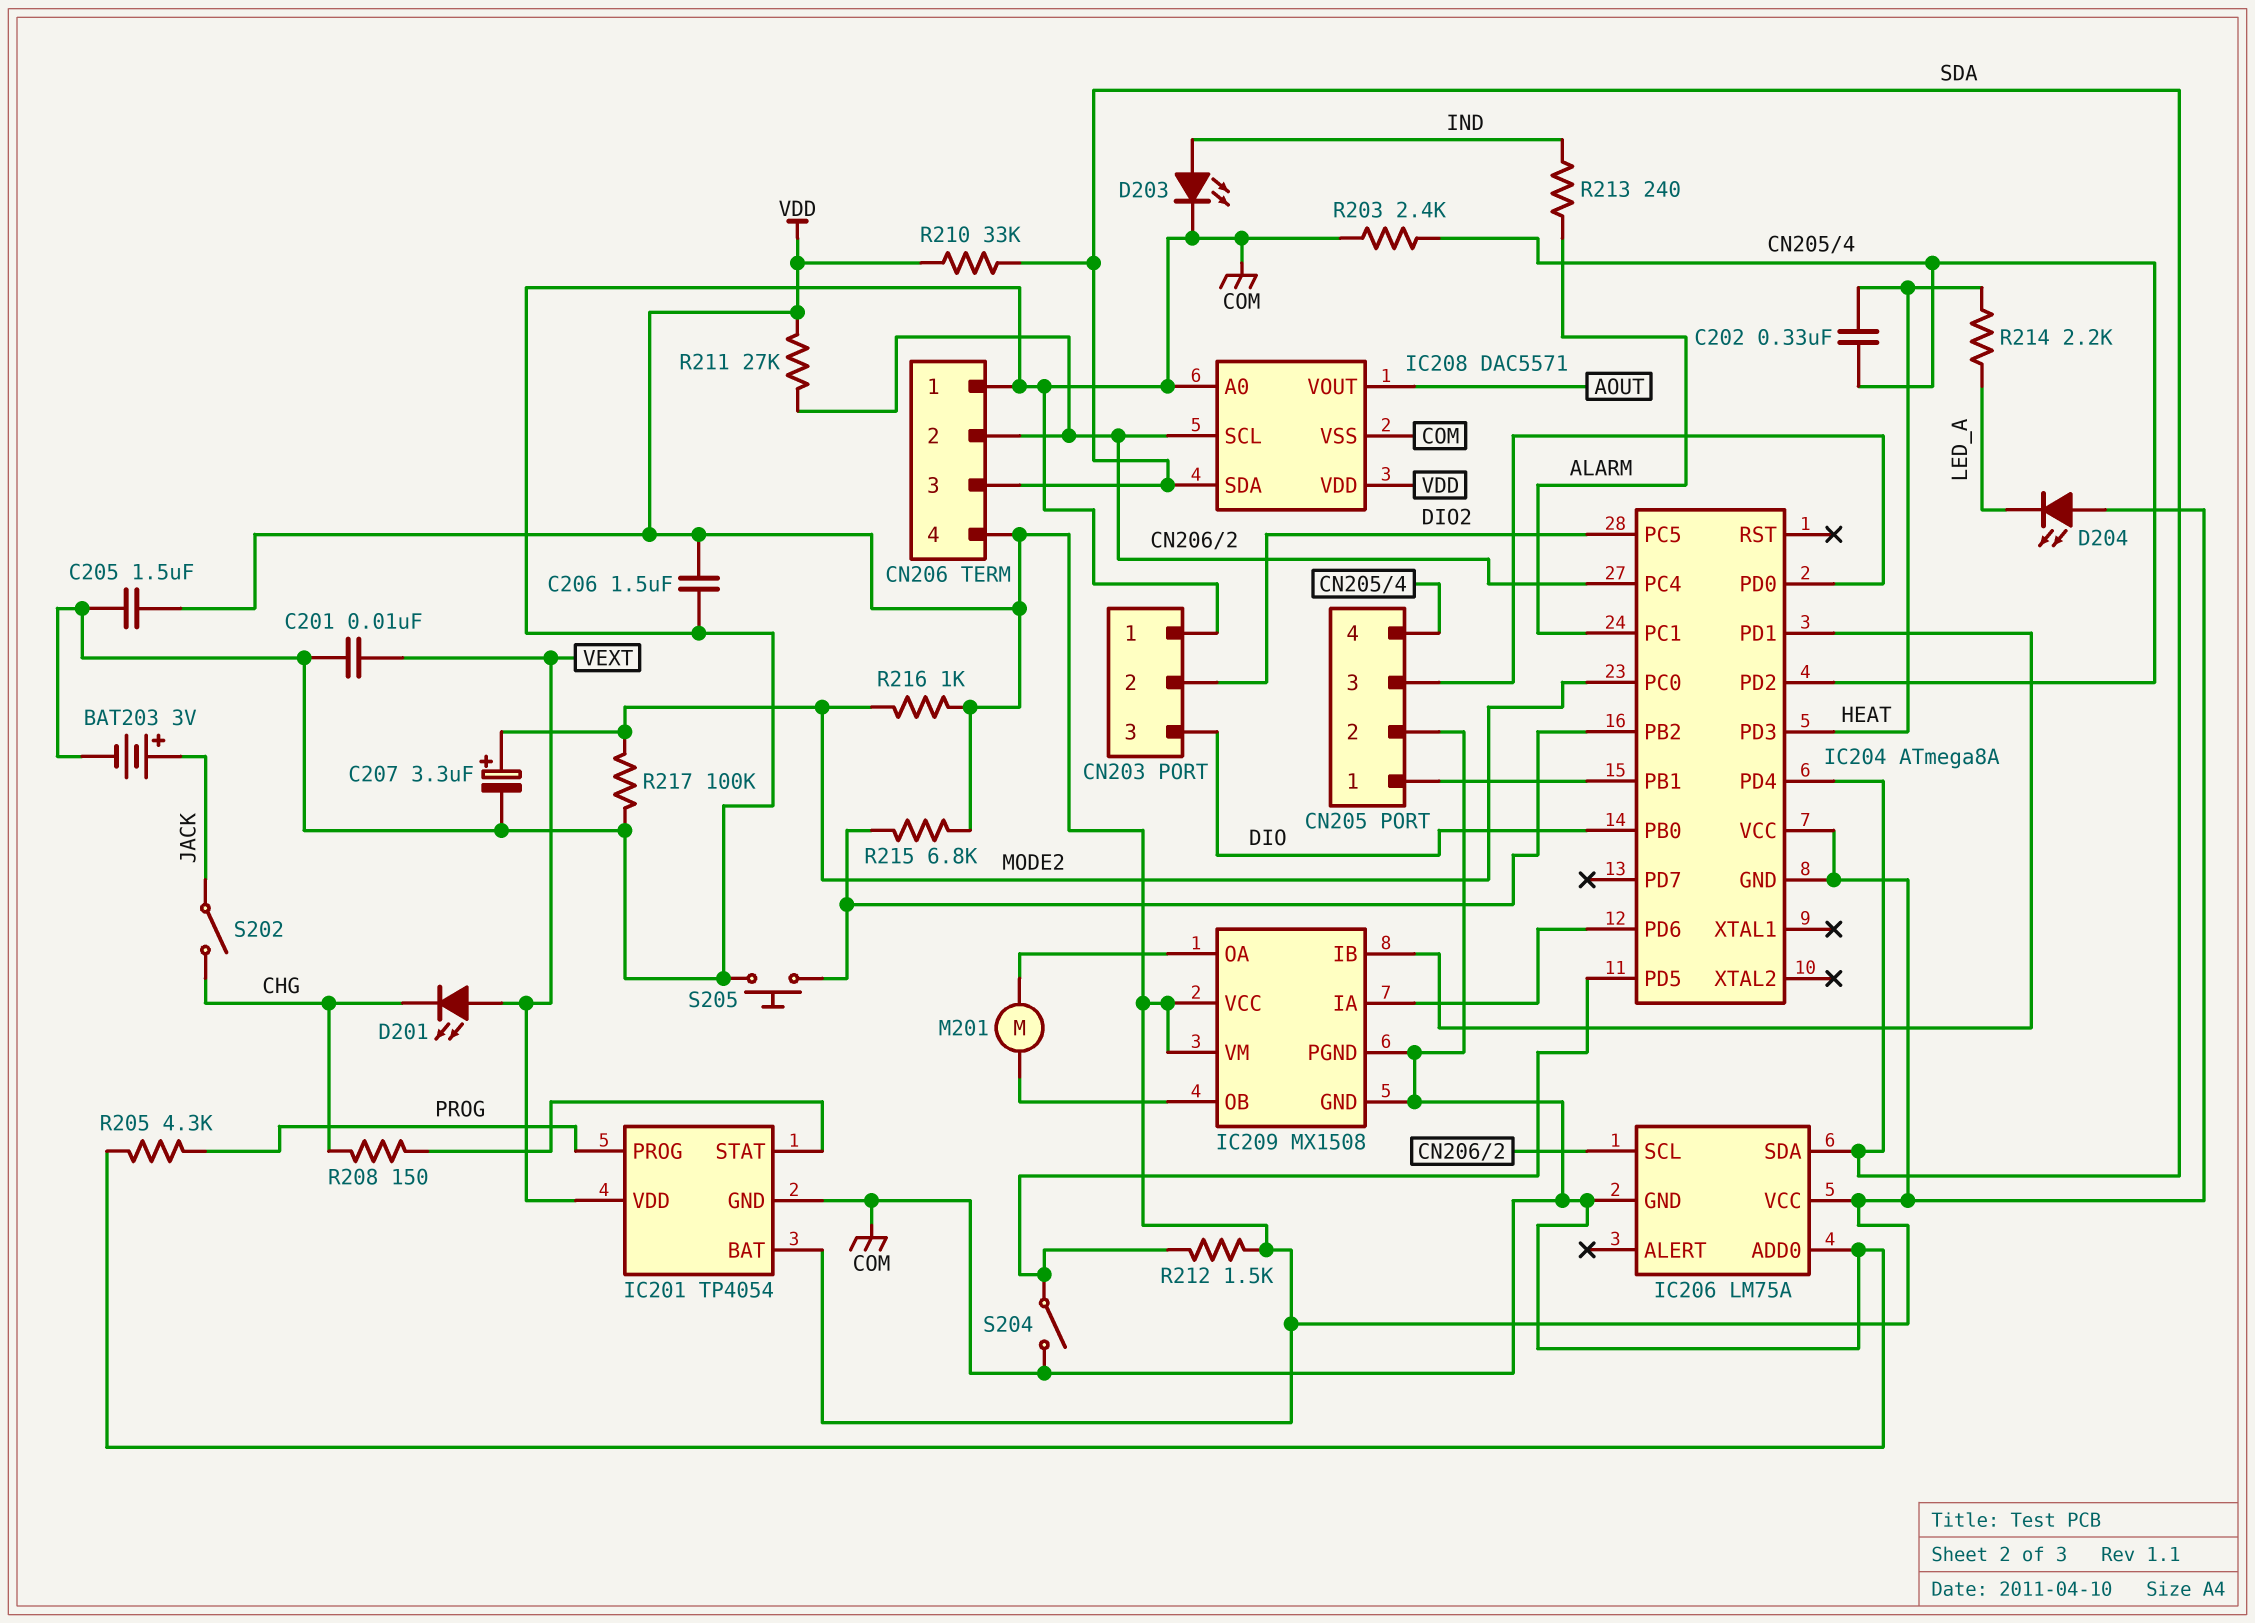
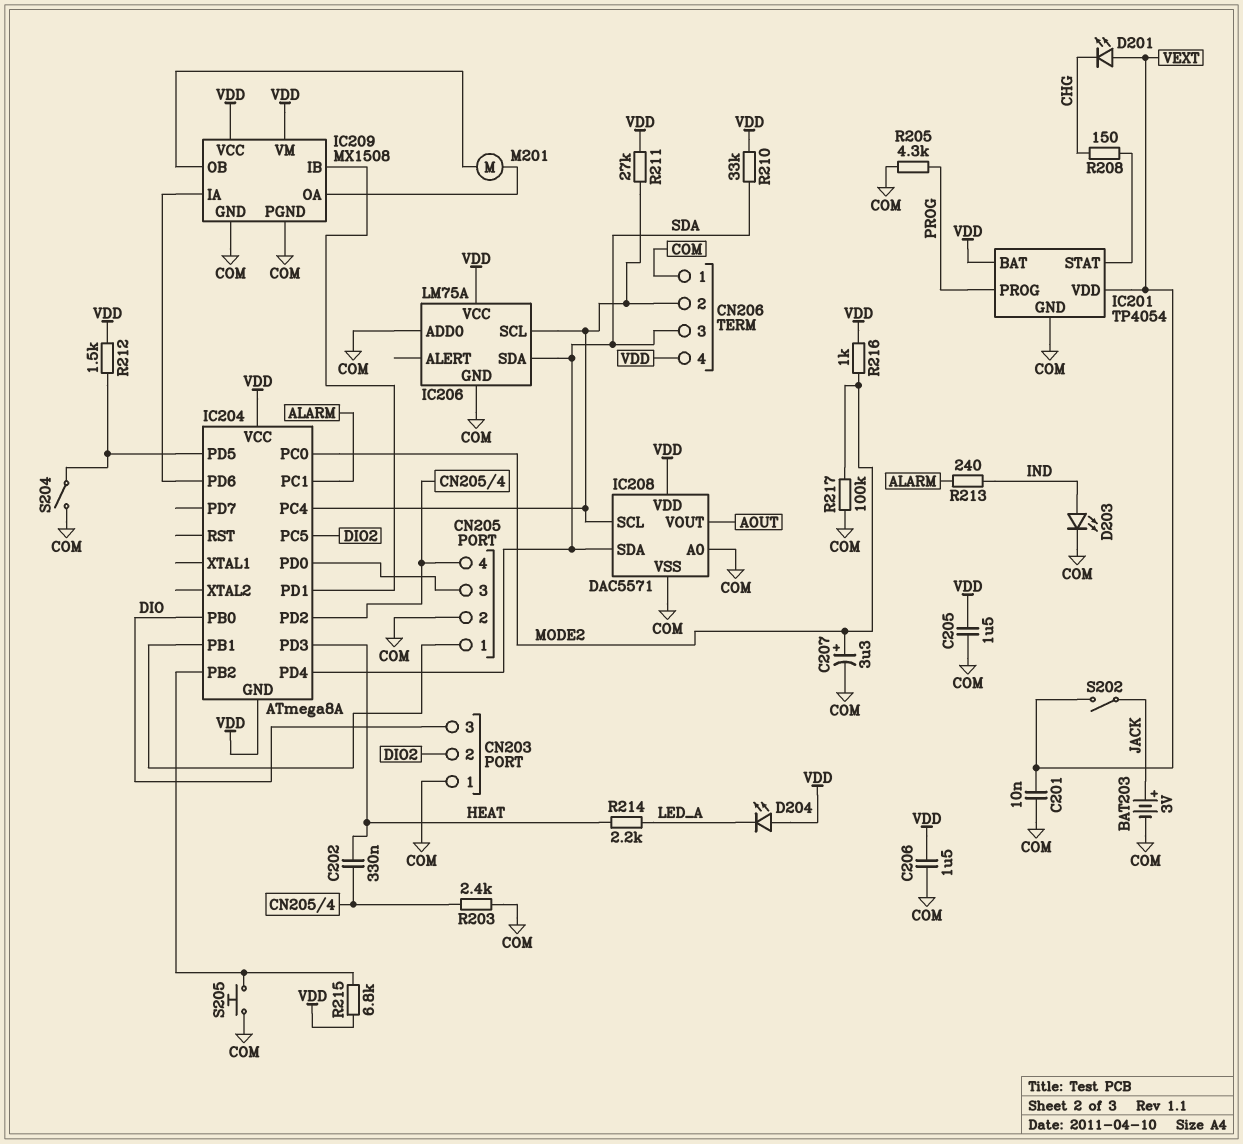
S202: switch (CHG, JACK) -> switch (JACK, VEXT)

